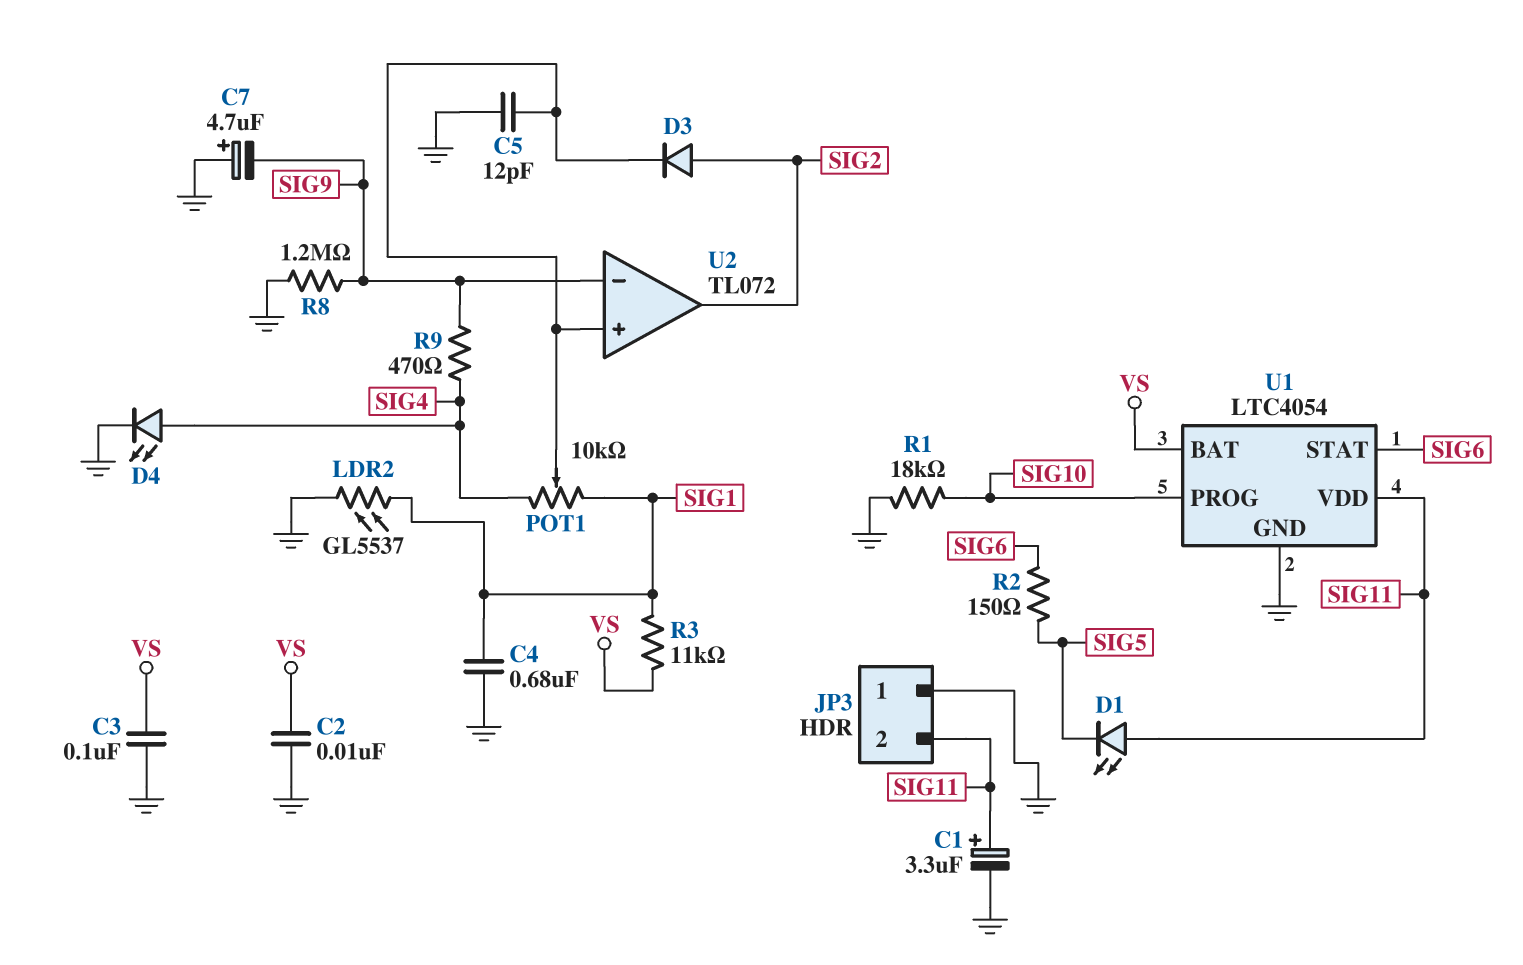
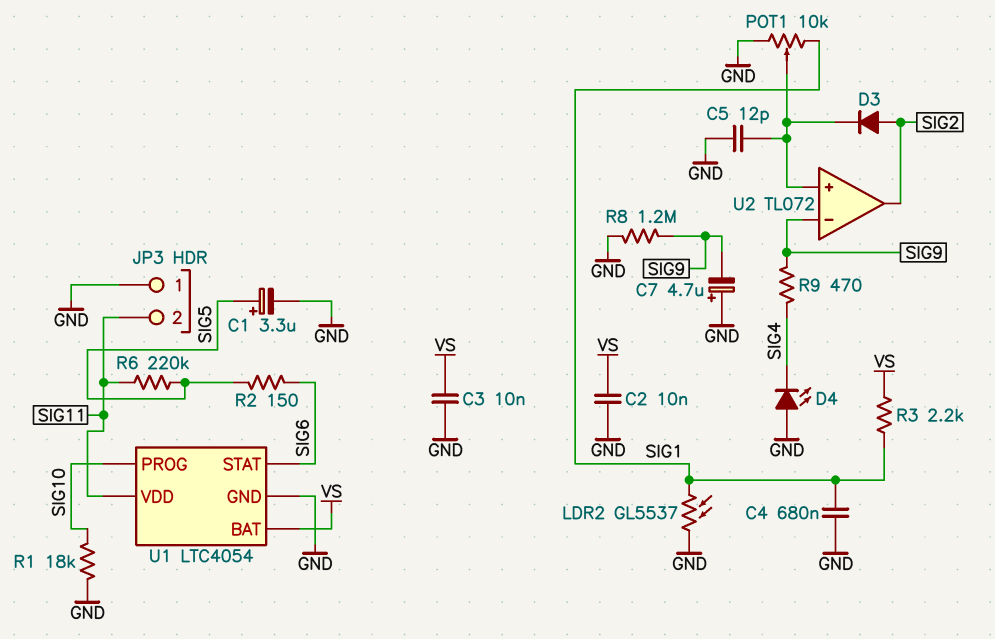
C1: 3.3uF (plus SIG11, minus GND) -> 3.3uF (plus SIG5, minus GND)
C3: 100nF (GND, VS) -> 10nF (GND, VS)
D1: LED (A SIG11, K SIG5) -> none
D4: LED (A SIG4, K GND) -> LED (A GND, K SIG4)
POT1: 10k (SIG1, SIG4, wiper U2/in+) -> 10k (GND, SIG1, wiper U2/in+)
R3: 11k (SIG1, VS) -> 2.2k (SIG1, VS)
R6: none -> 220k (SIG5, SIG11)

